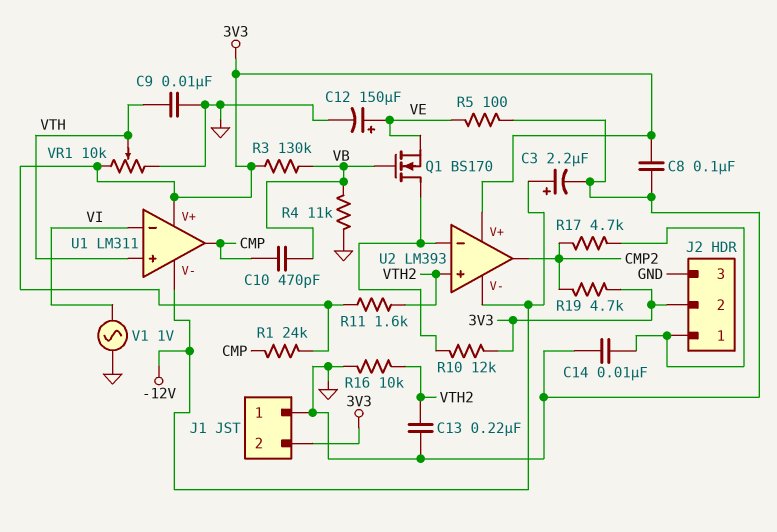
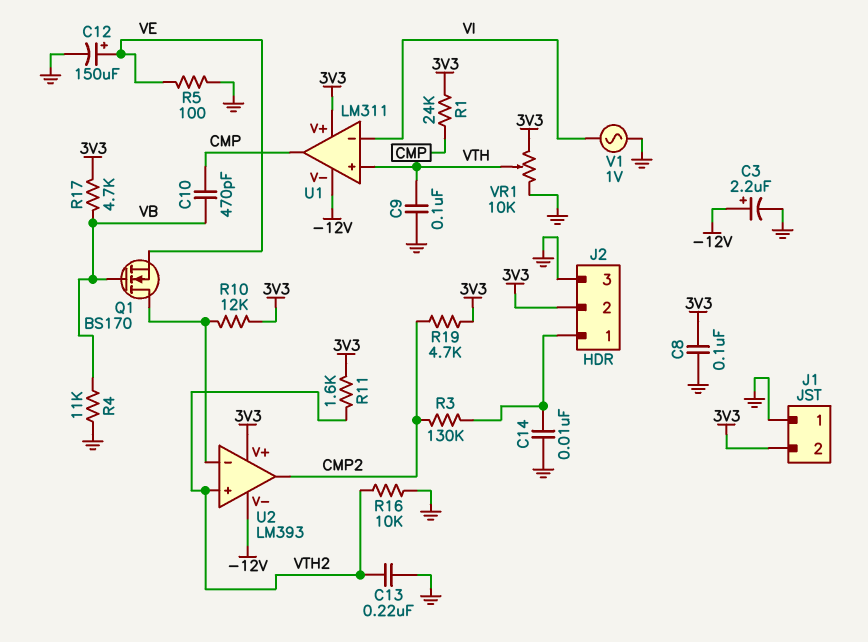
C9: 10nF (GND, VTH) -> 100nF (GND, VTH)
R3: 130k (3V3, VB) -> 130k (CMP2, J2/1)
R17: 4.7k (CMP2, J2/1) -> 4.7k (3V3, VB)

